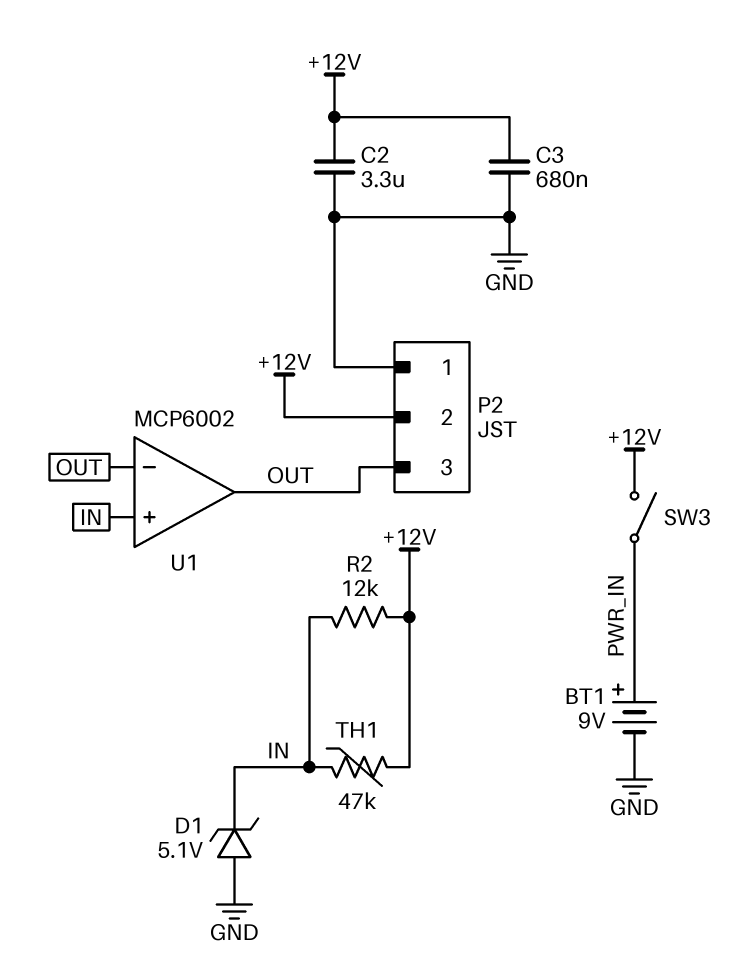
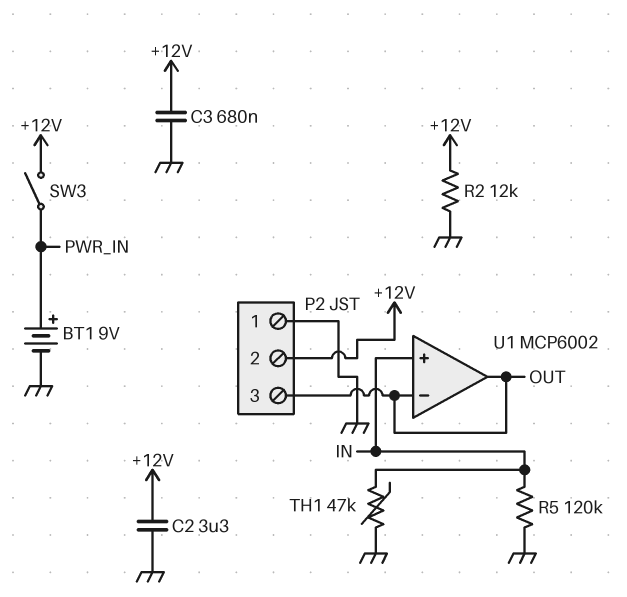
D1: zener 5.1V (A GND, K IN) -> none
R2: 12k (+12V, IN) -> 12k (+12V, GND)
R5: none -> 120k (GND, IN)
TH1: 47k (+12V, IN) -> 47k (GND, IN)

